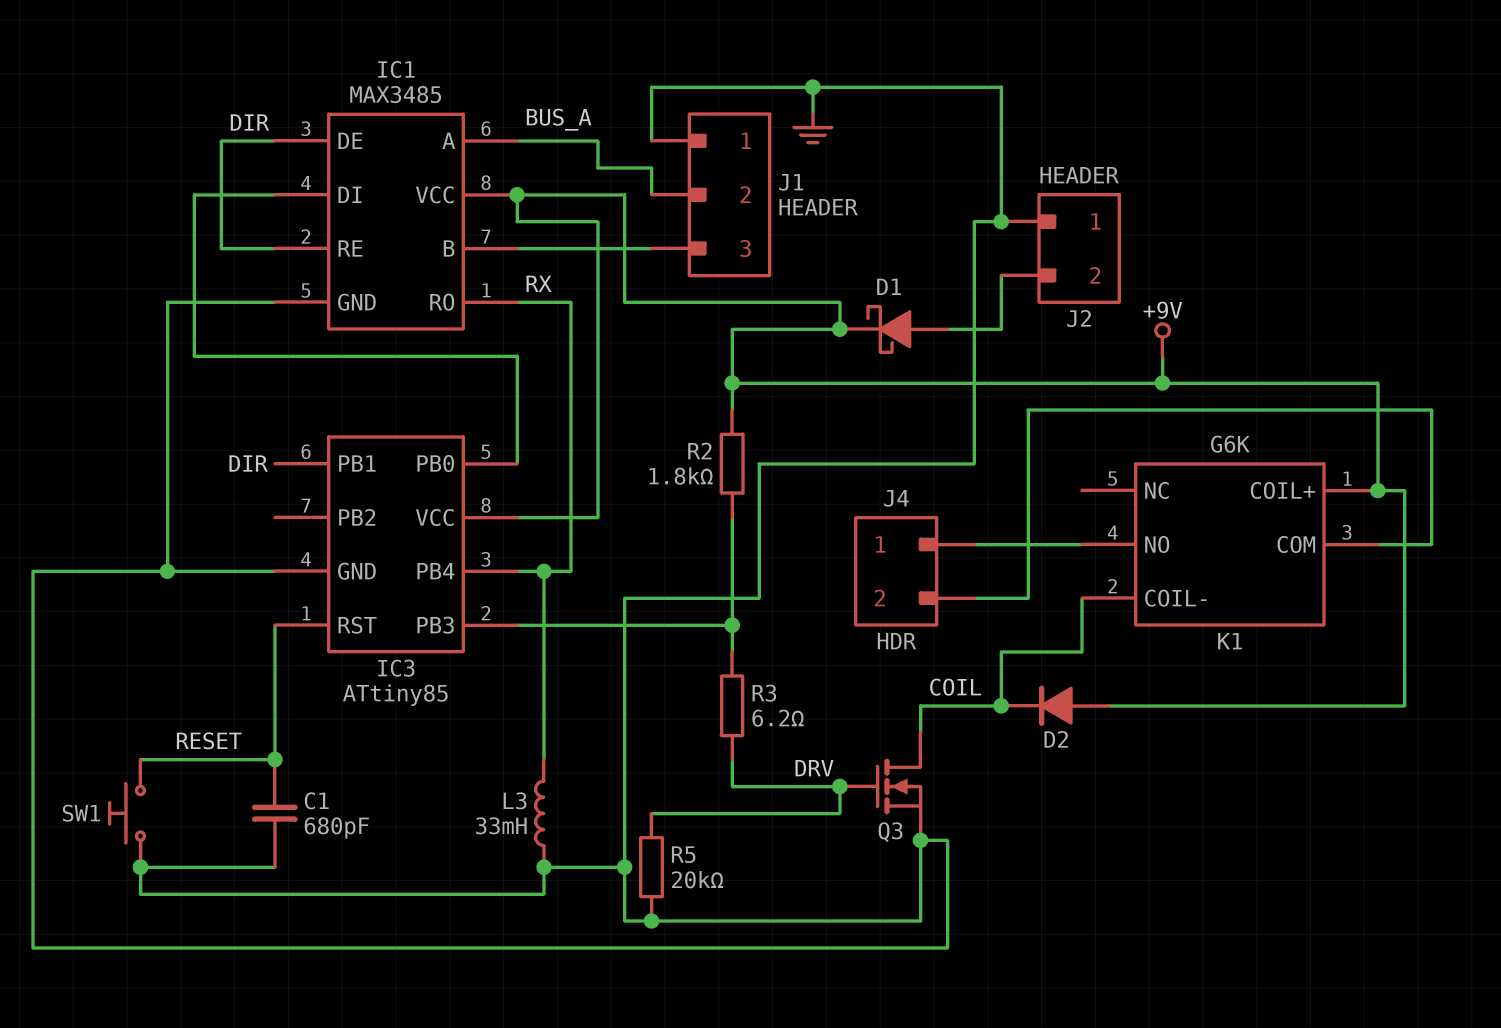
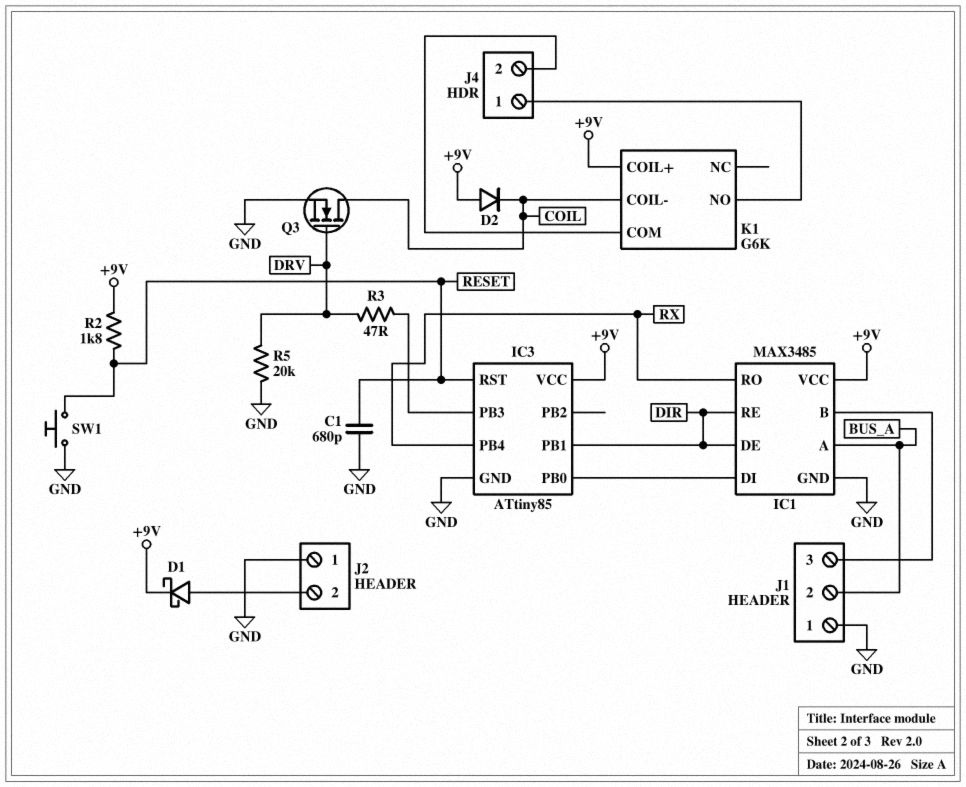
L3: 33mH (GND, RX) -> none
R2: 1.8k (+9V, IC3/PB3) -> 1.8k (+9V, RESET)
R3: 6.2 (DRV, IC3/PB3) -> 47 (DRV, IC3/PB3)

